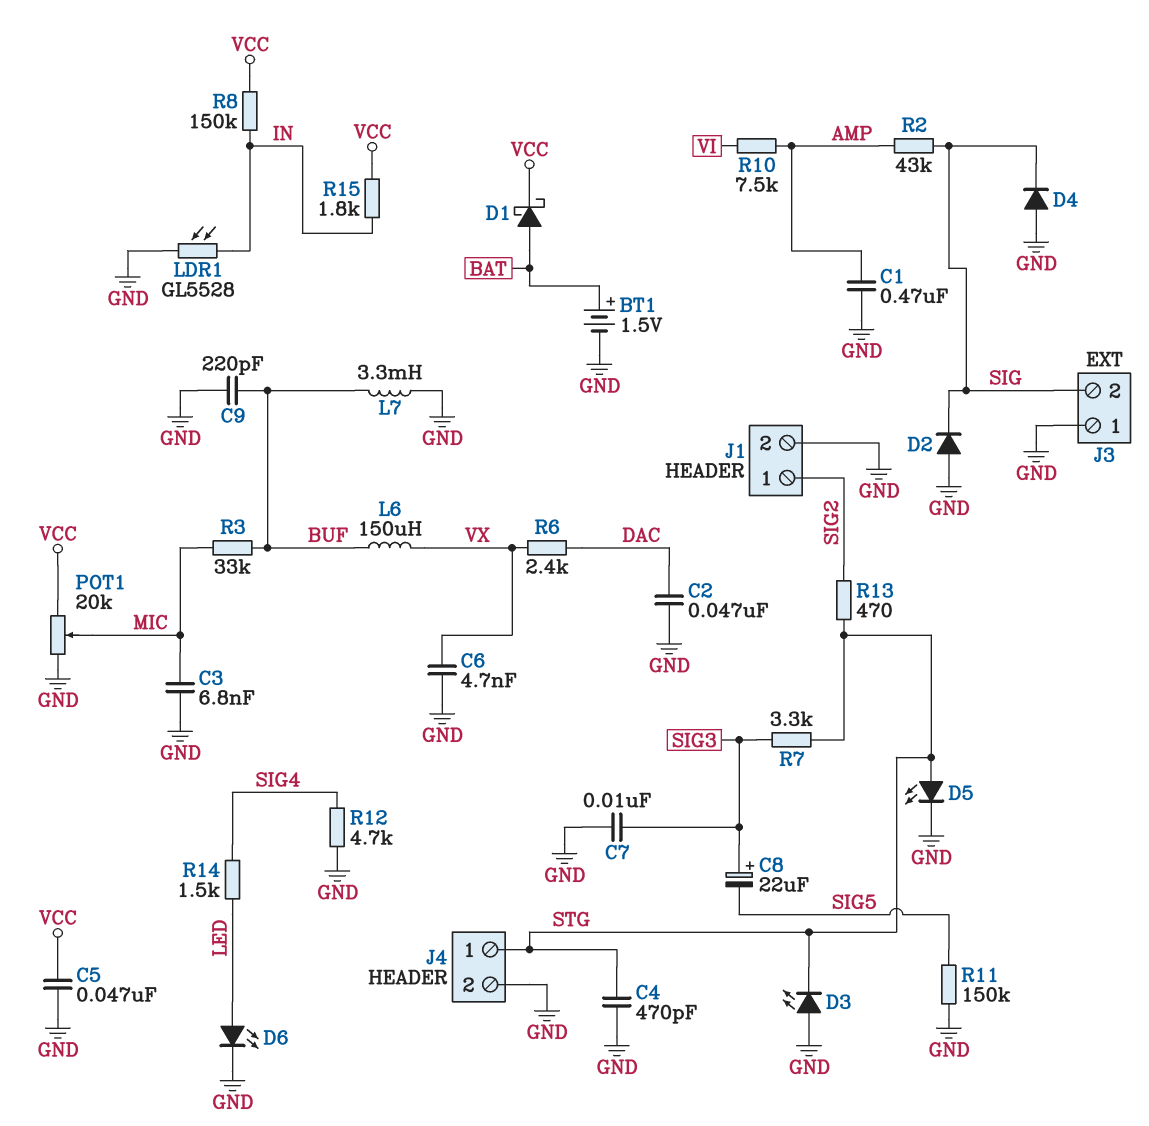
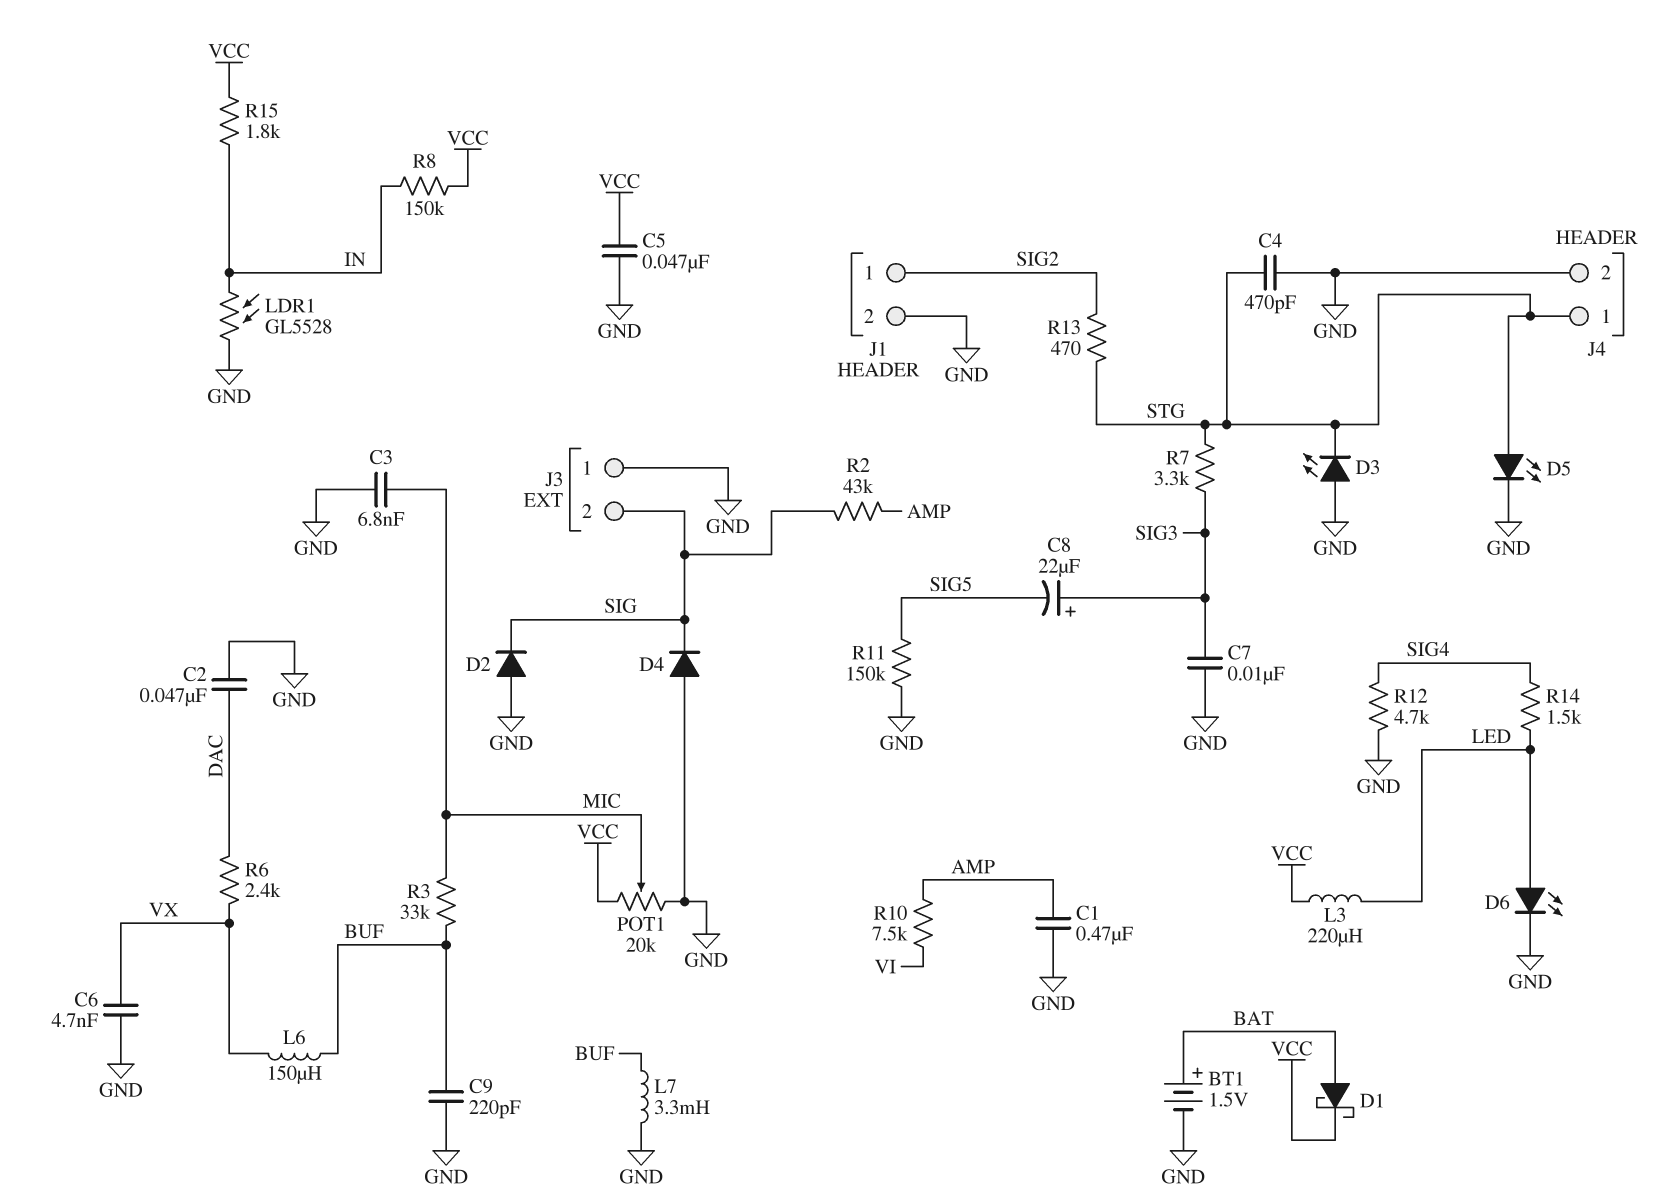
L3: none -> 220uH (LED, VCC)

